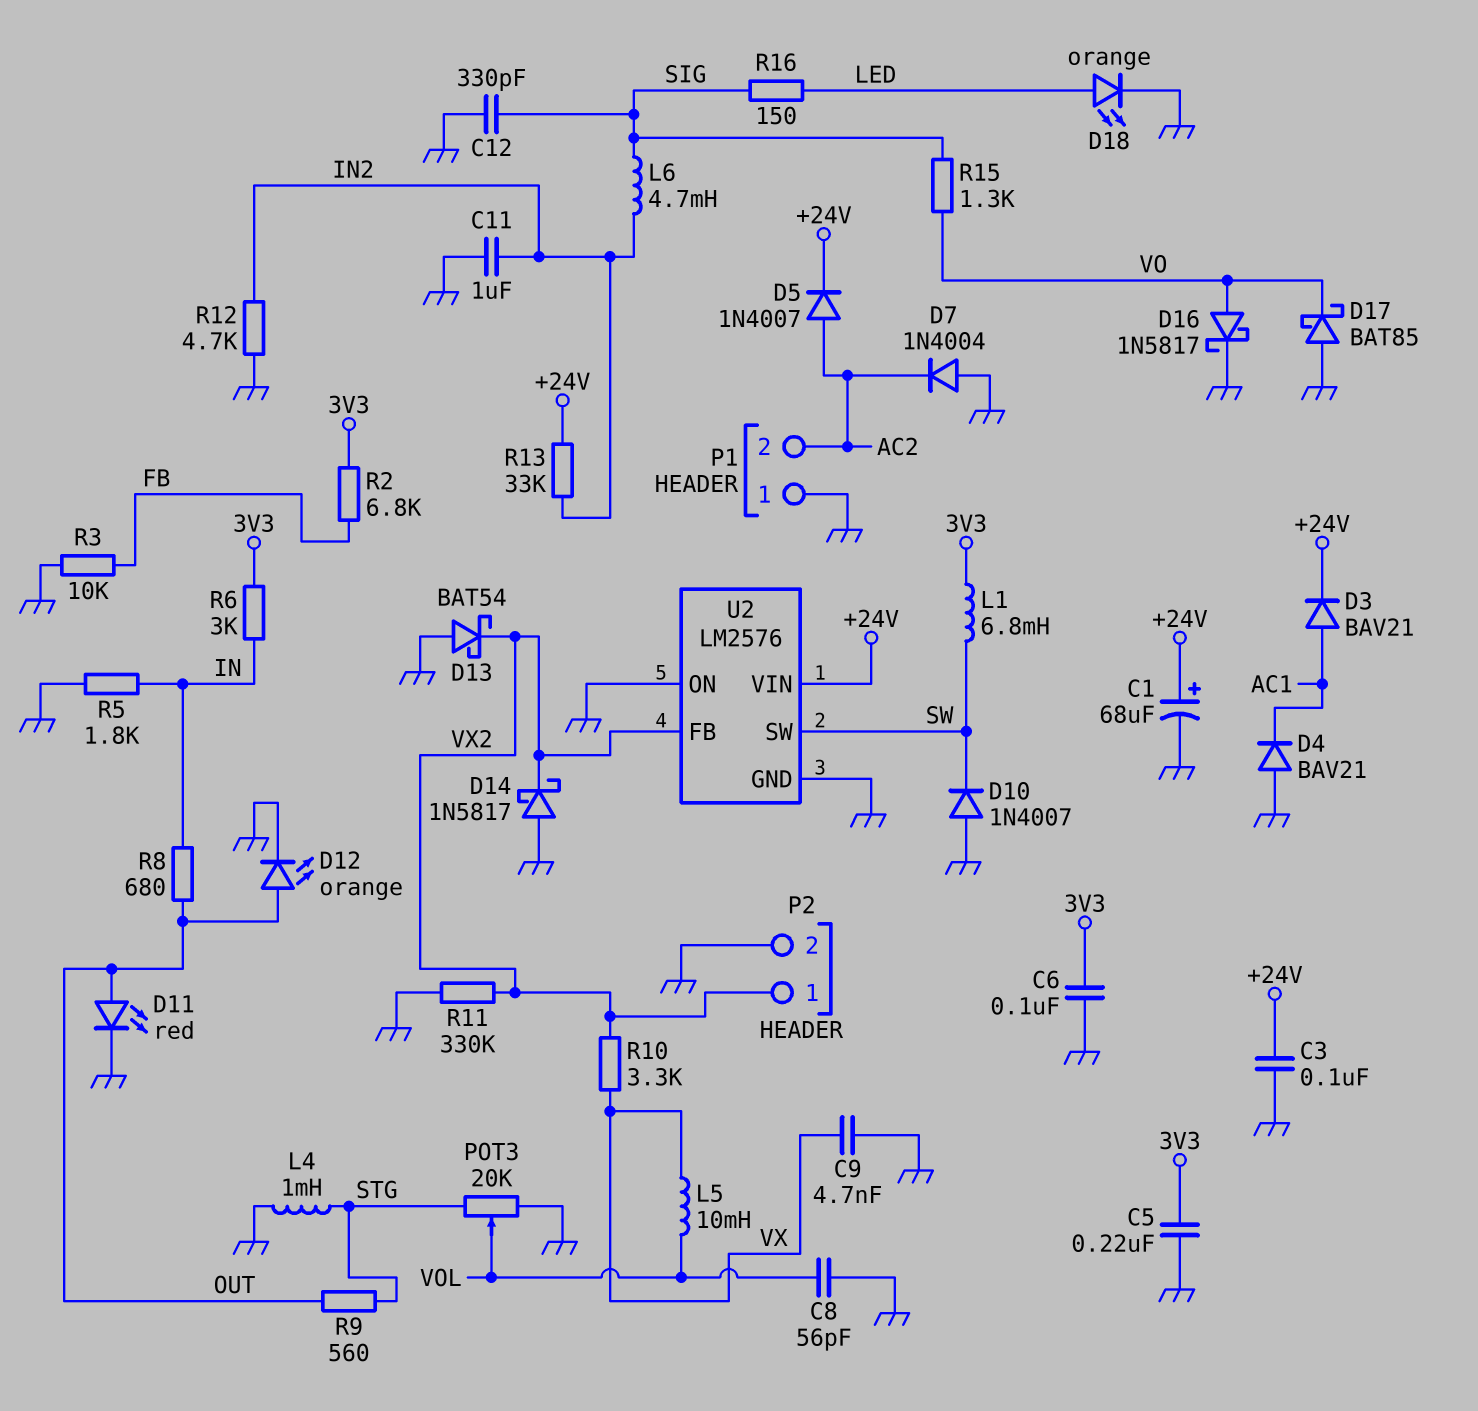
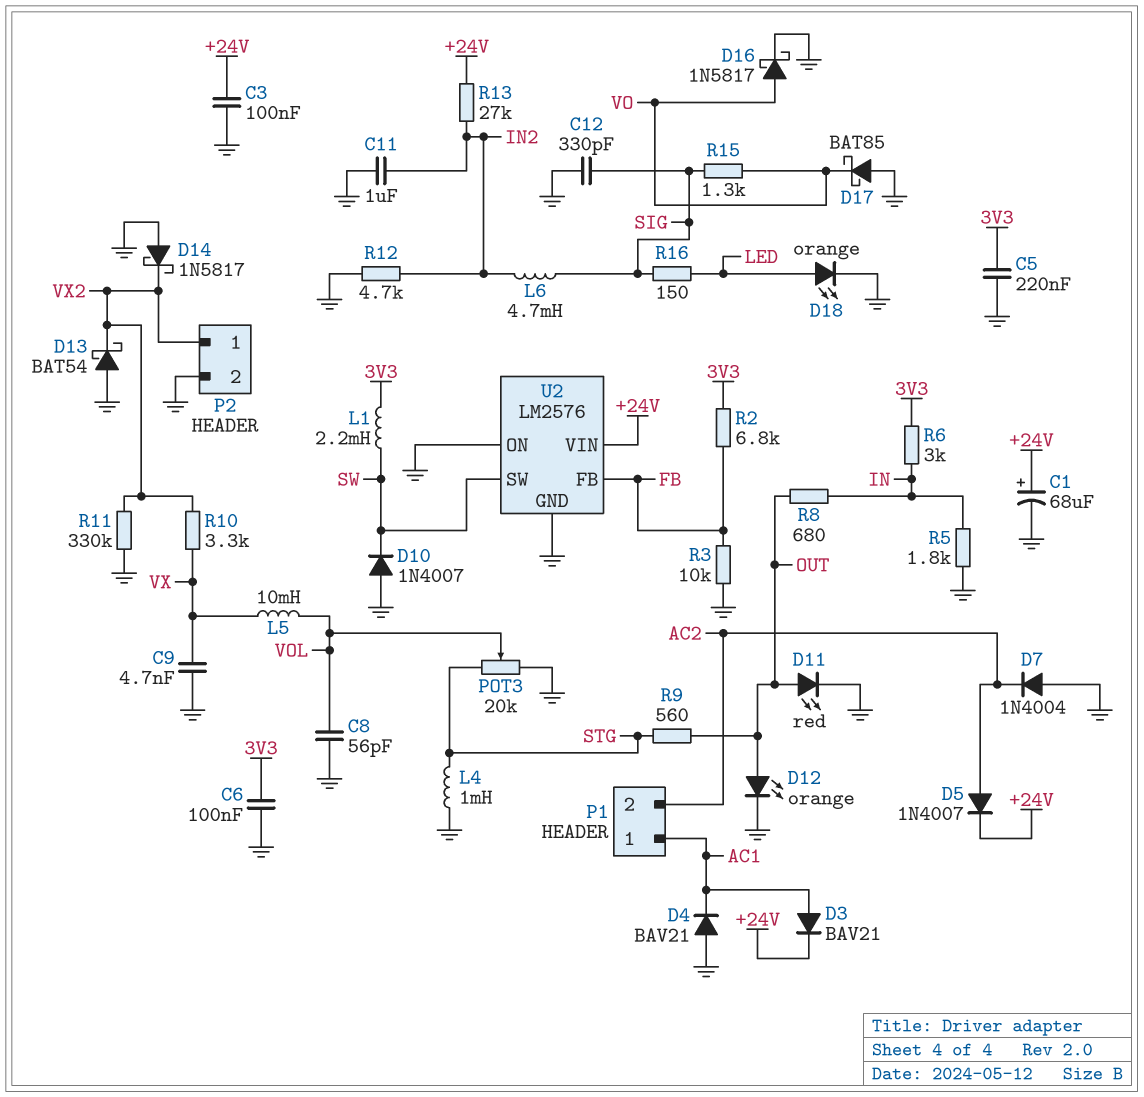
L1: 6.8mH (3V3, SW) -> 2.2mH (3V3, SW)
P1 pin 1: GND -> AC1
R13: 33k (+24V, IN2) -> 27k (+24V, IN2)
U2 pin FB: VX2 -> FB

